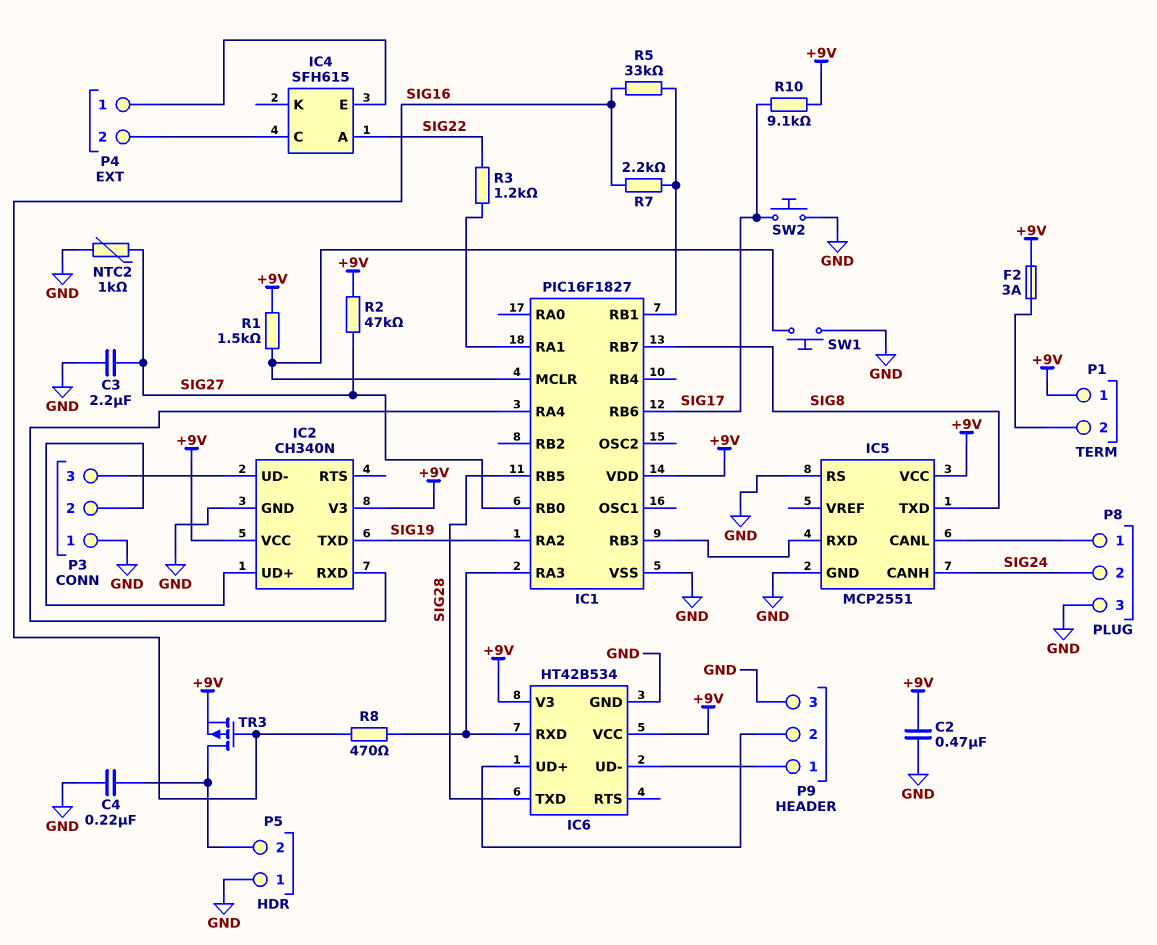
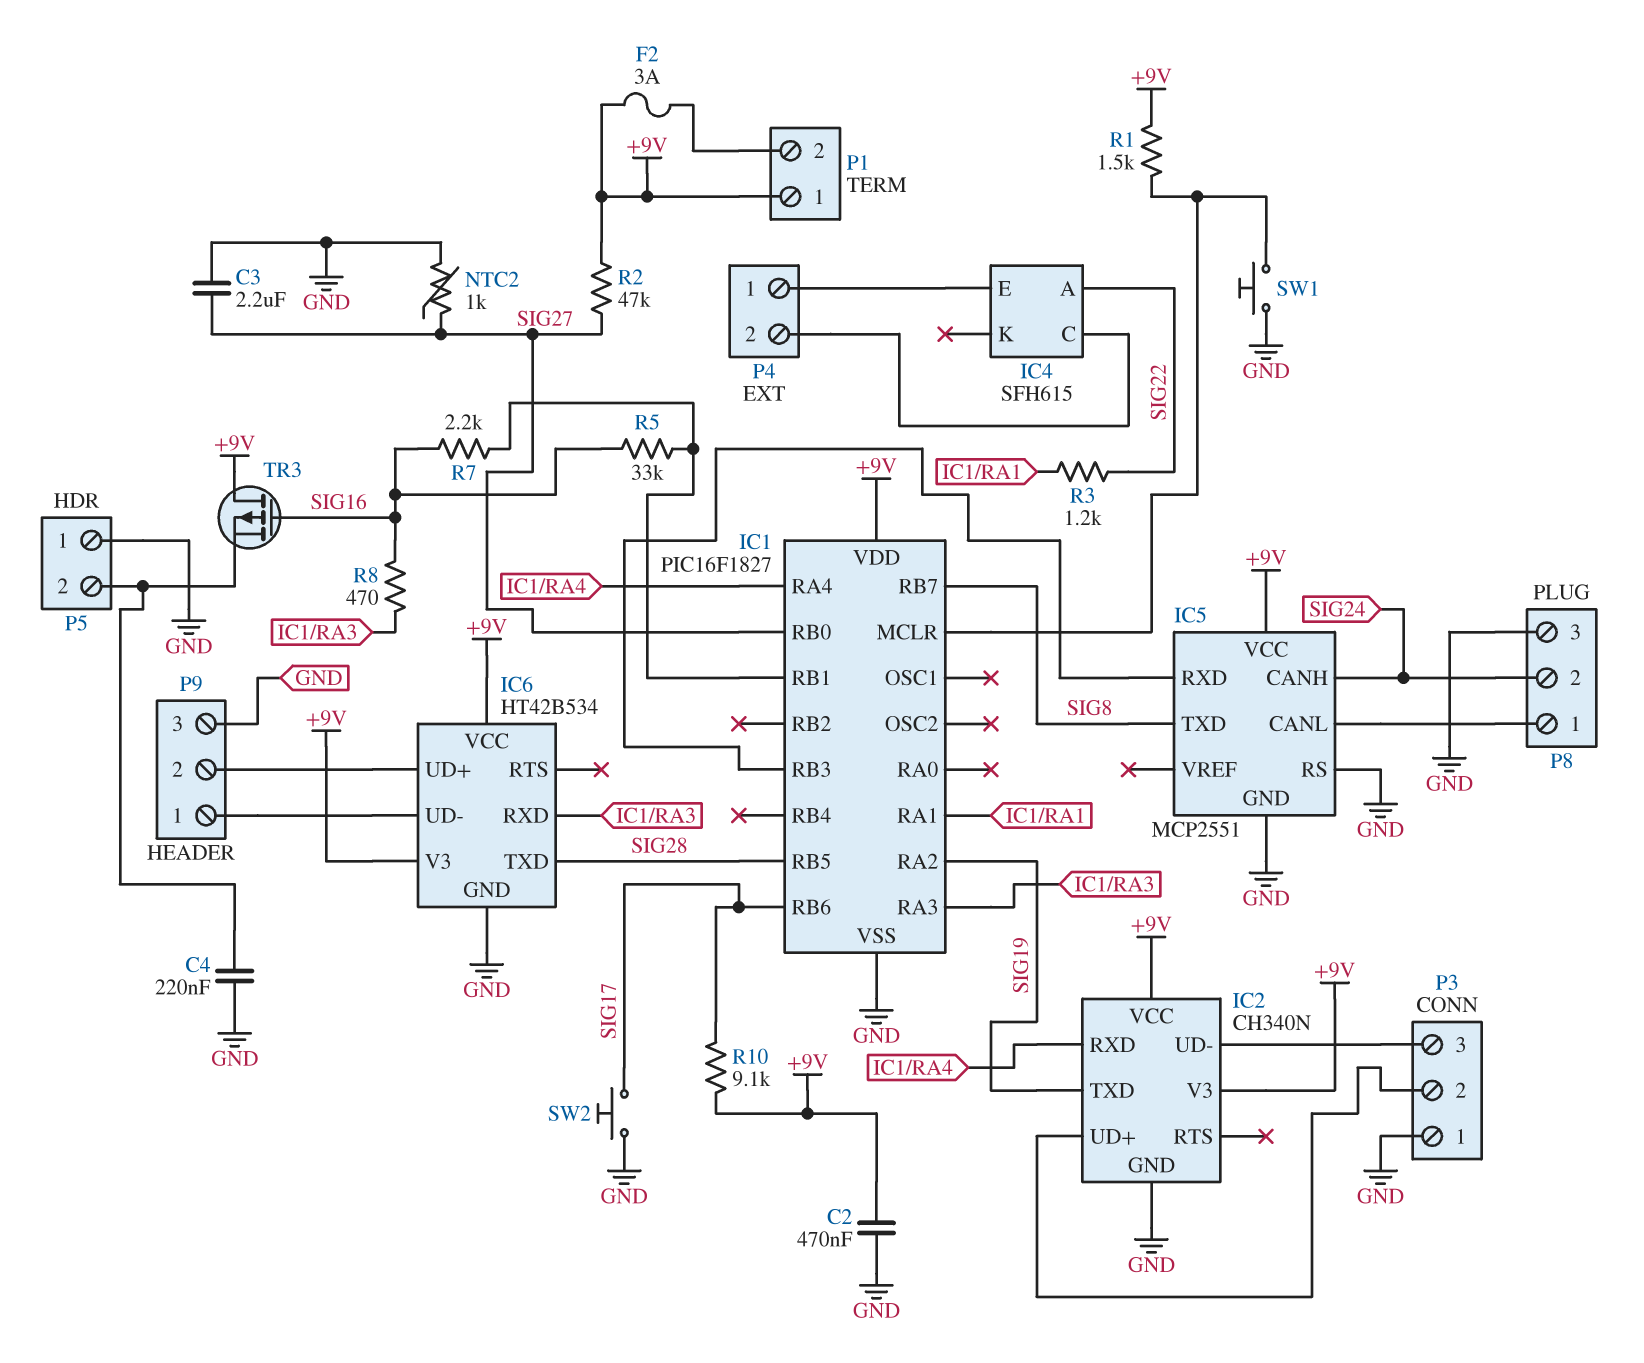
TR3: PMOS (G SIG16, D P5/2, S +9V) -> PMOS (G SIG16, D +9V, S P5/2)

